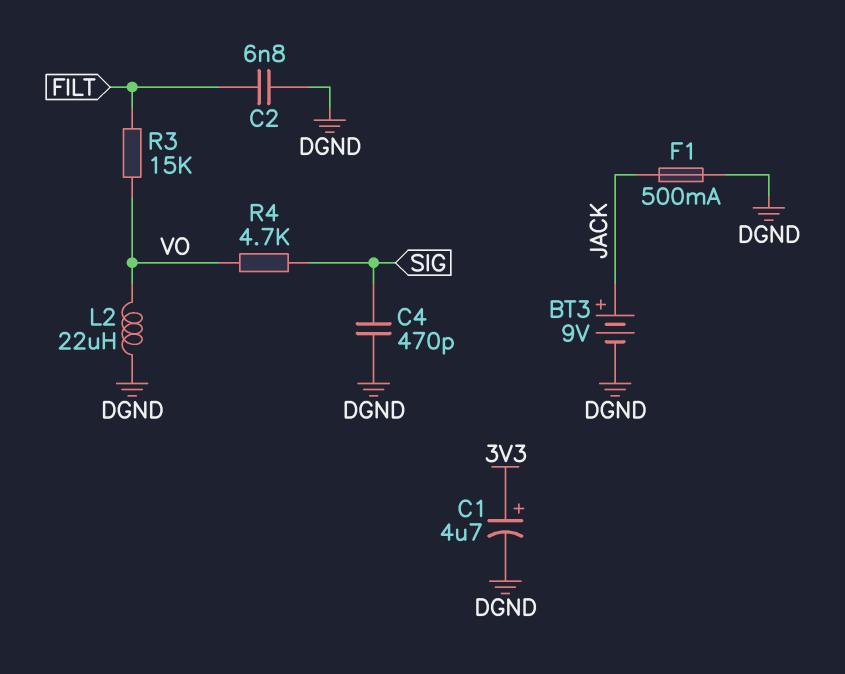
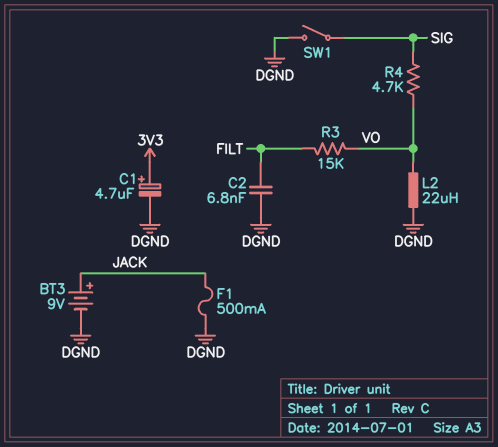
C4: 470pF (DGND, SIG) -> none
SW1: none -> switch (DGND, SIG)

